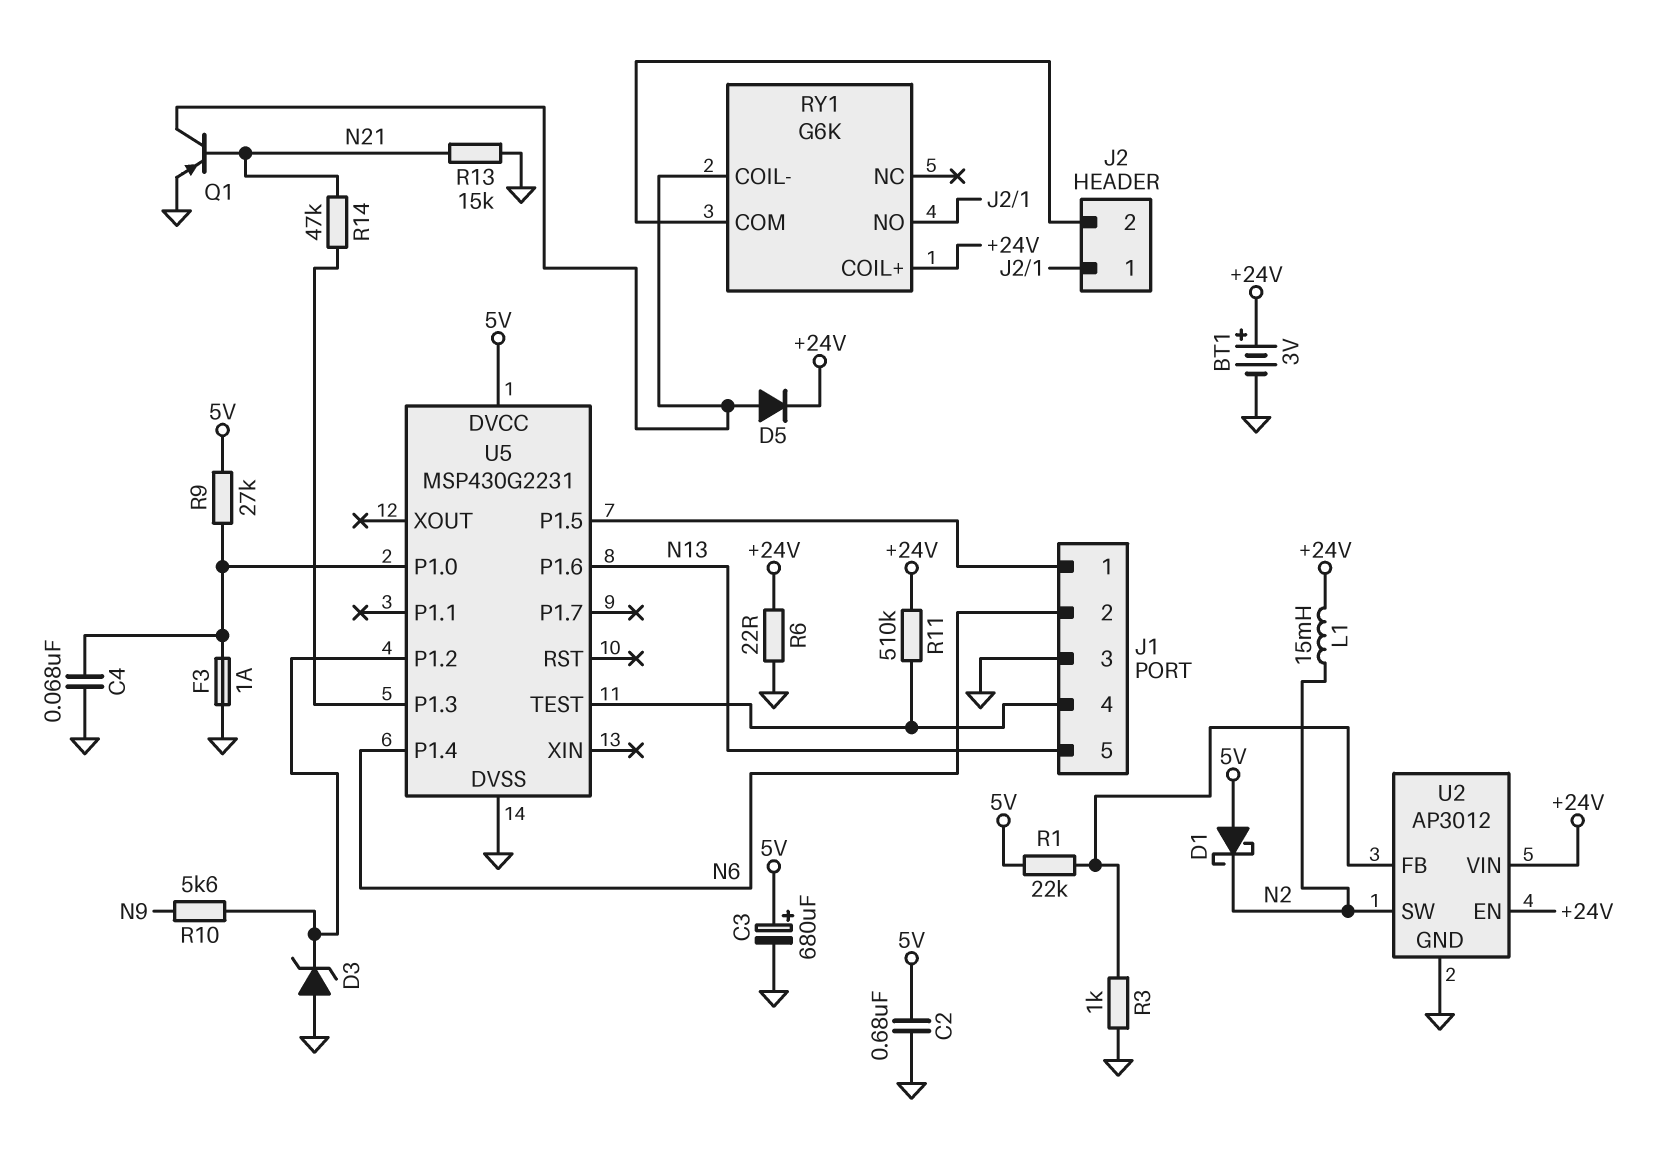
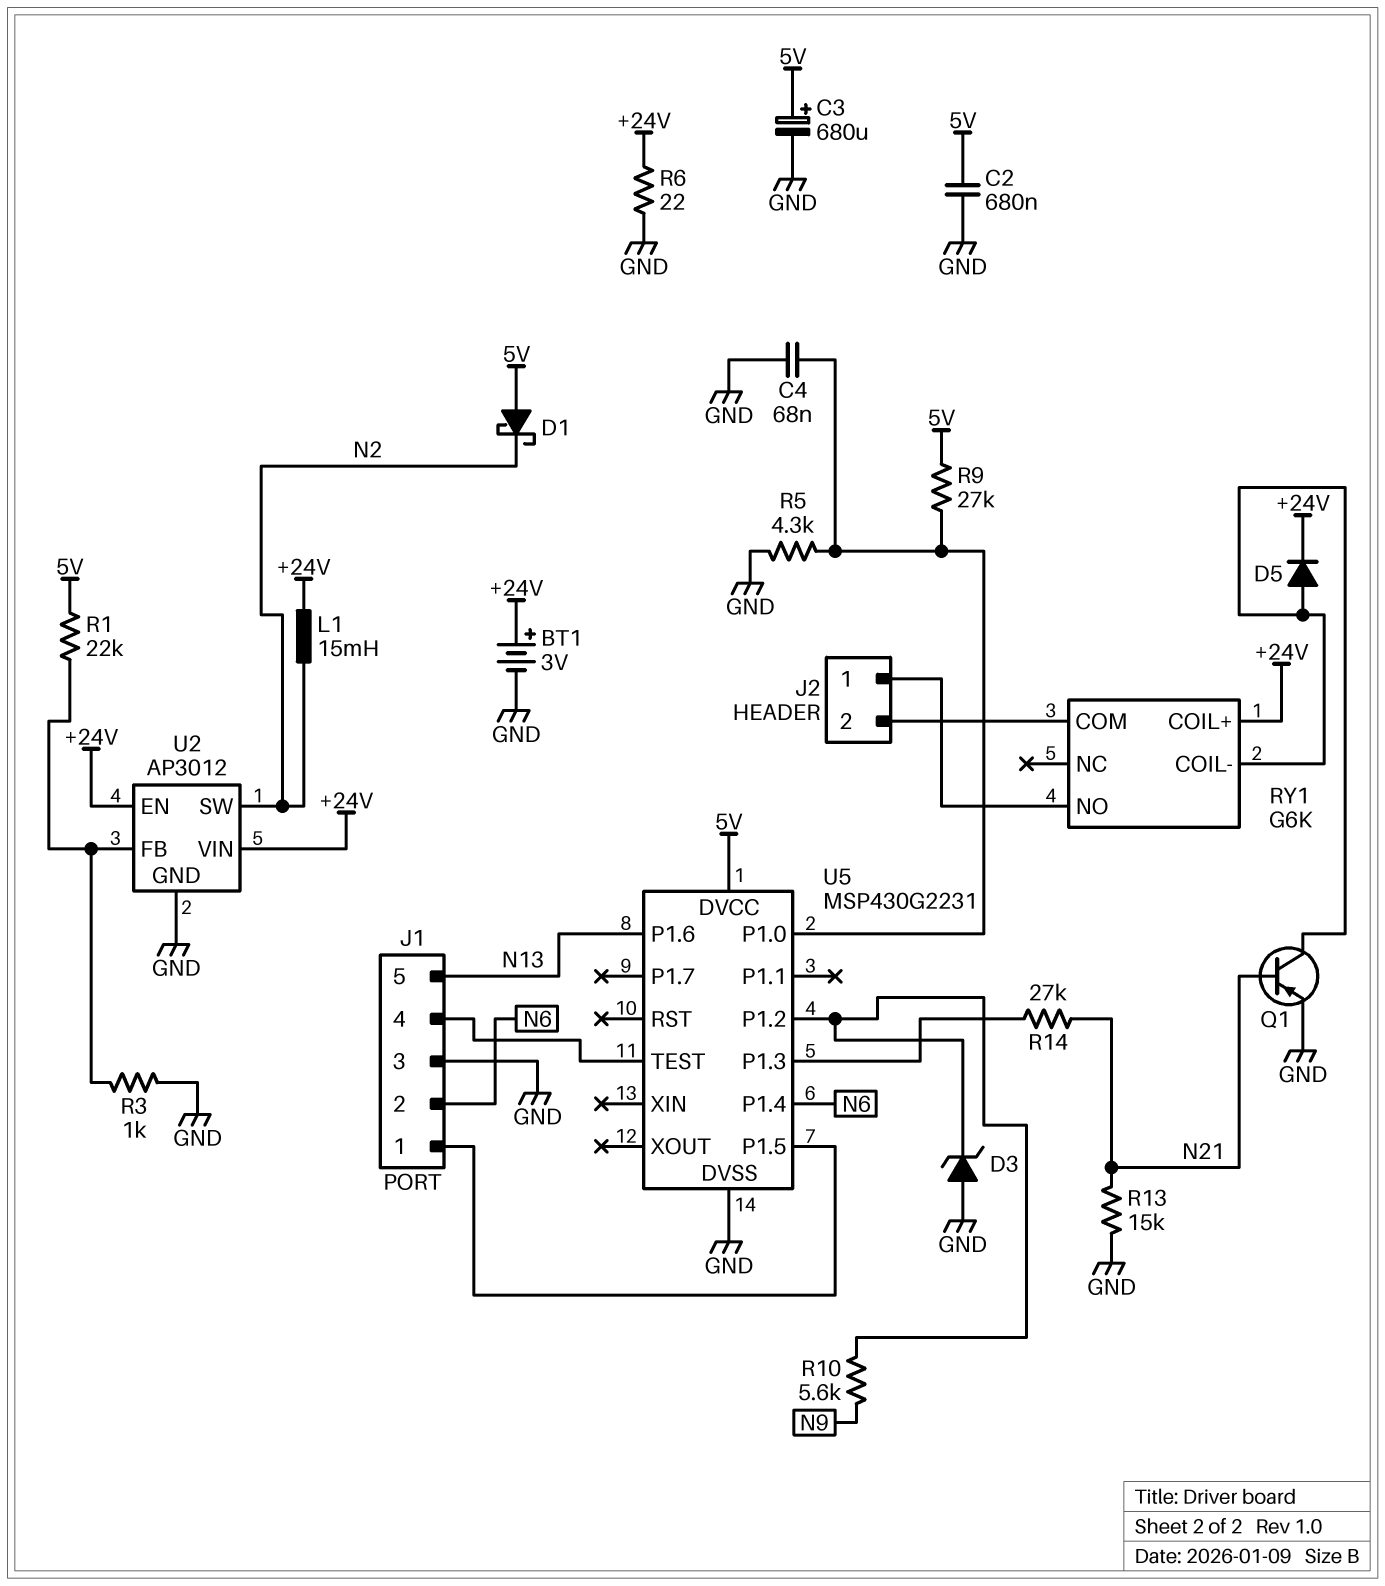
F3: 1A (GND, U5/P1.0) -> none
R5: none -> 4.3k (GND, U5/P1.0)
R11: 510k (+24V, J1/4) -> none
R14: 47k (N21, U5/P1.3) -> 27k (N21, U5/P1.3)

